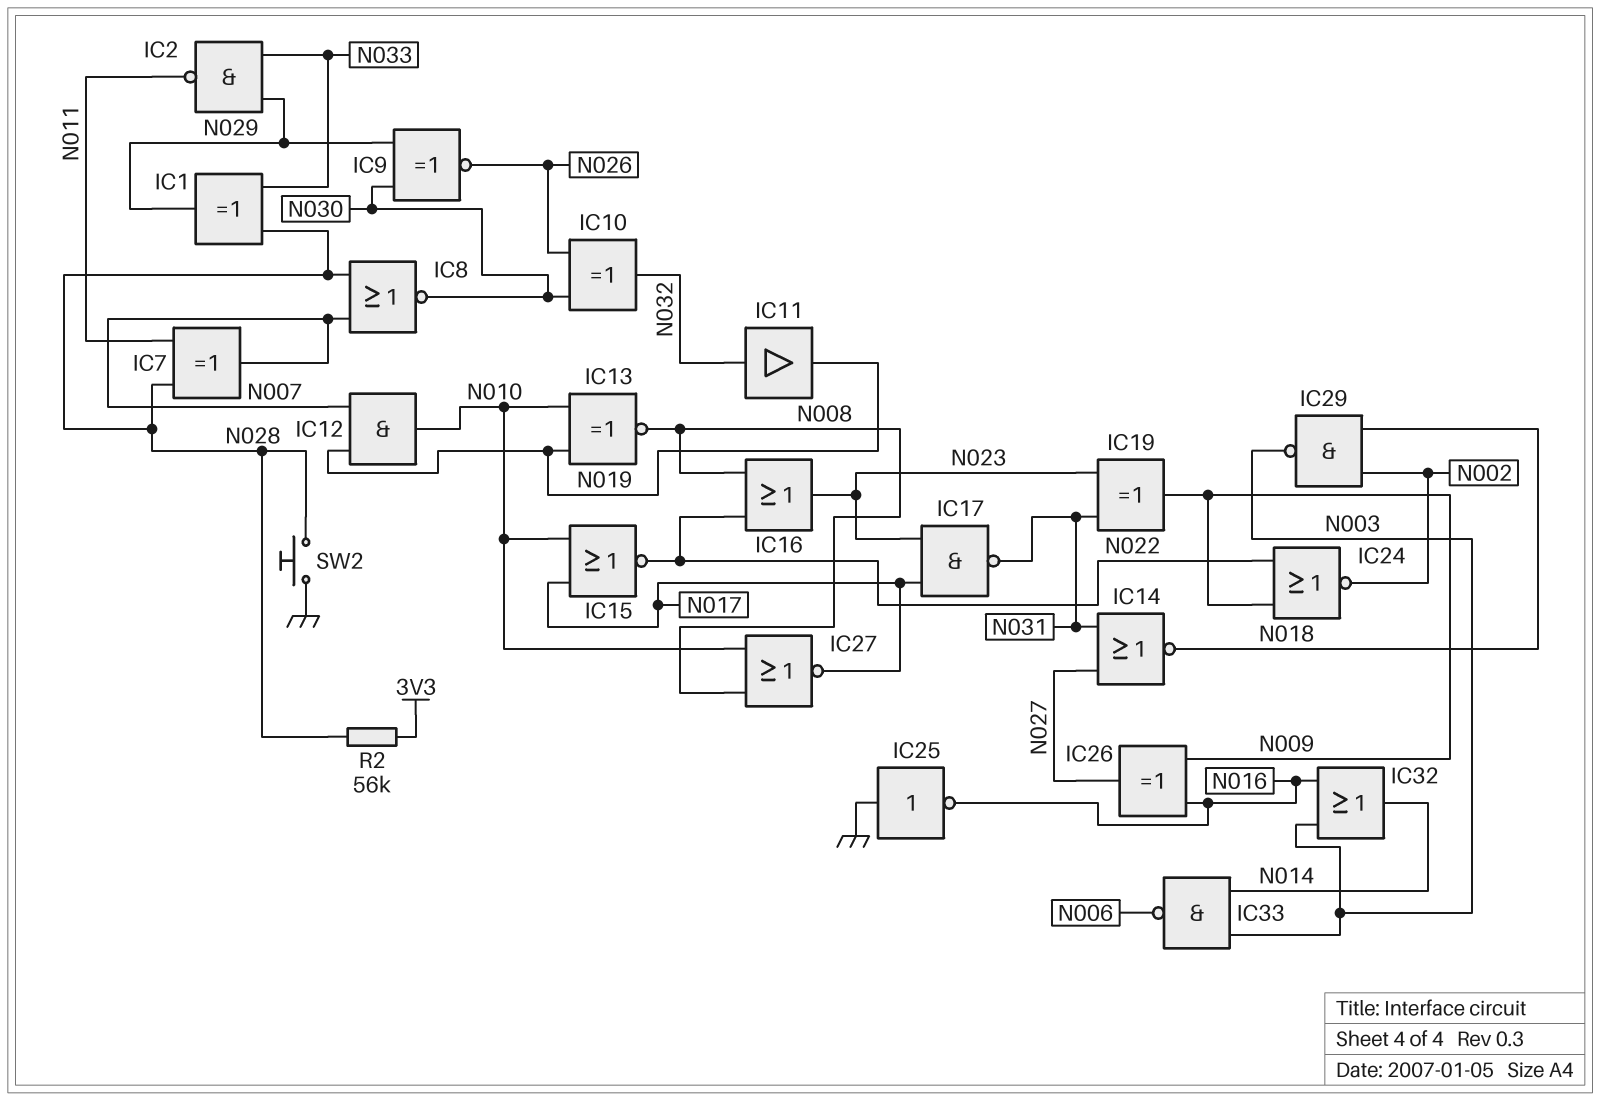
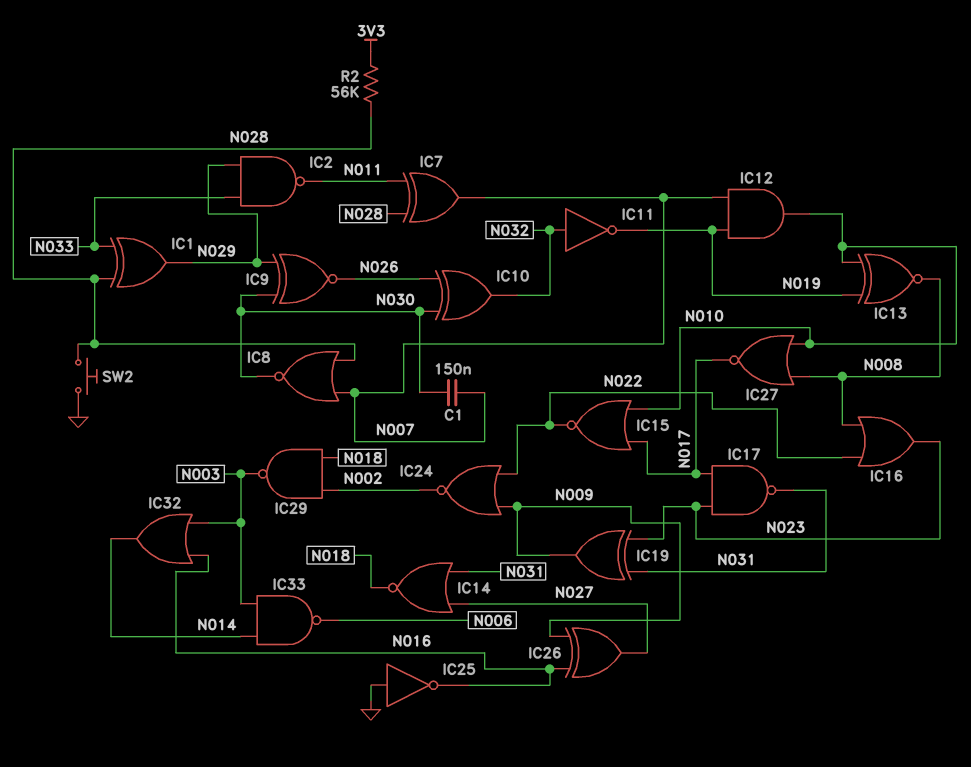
C1: none -> 150nF (N007, N030)
IC11: buffer (in N032, out N019) -> NOT (in N032, out N019)

